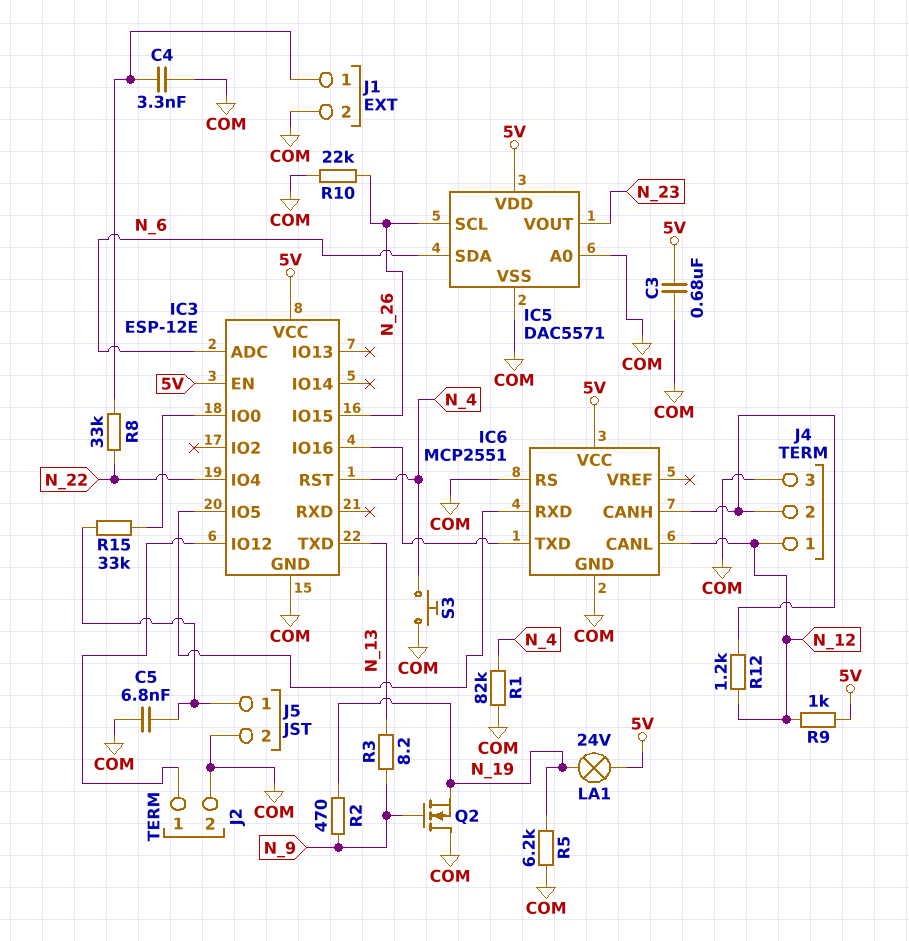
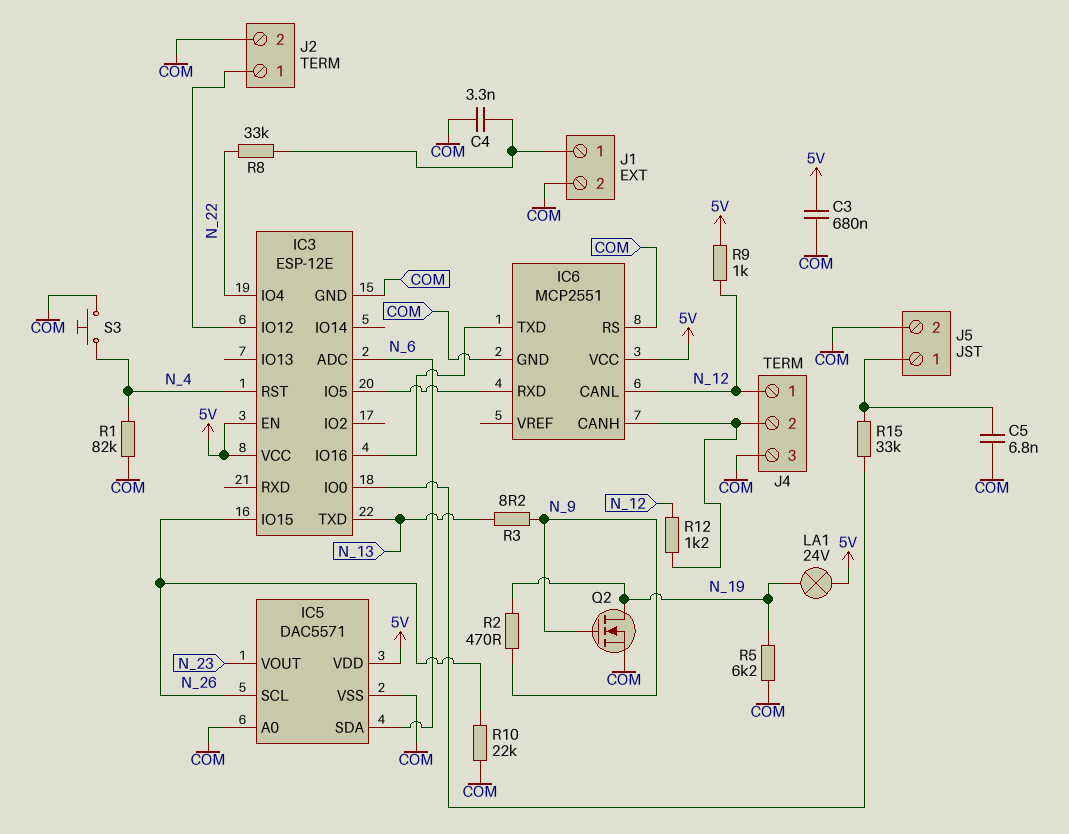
Q2: NMOS (G N_9, D COM, S N_19) -> NMOS (G N_9, D N_19, S COM)

